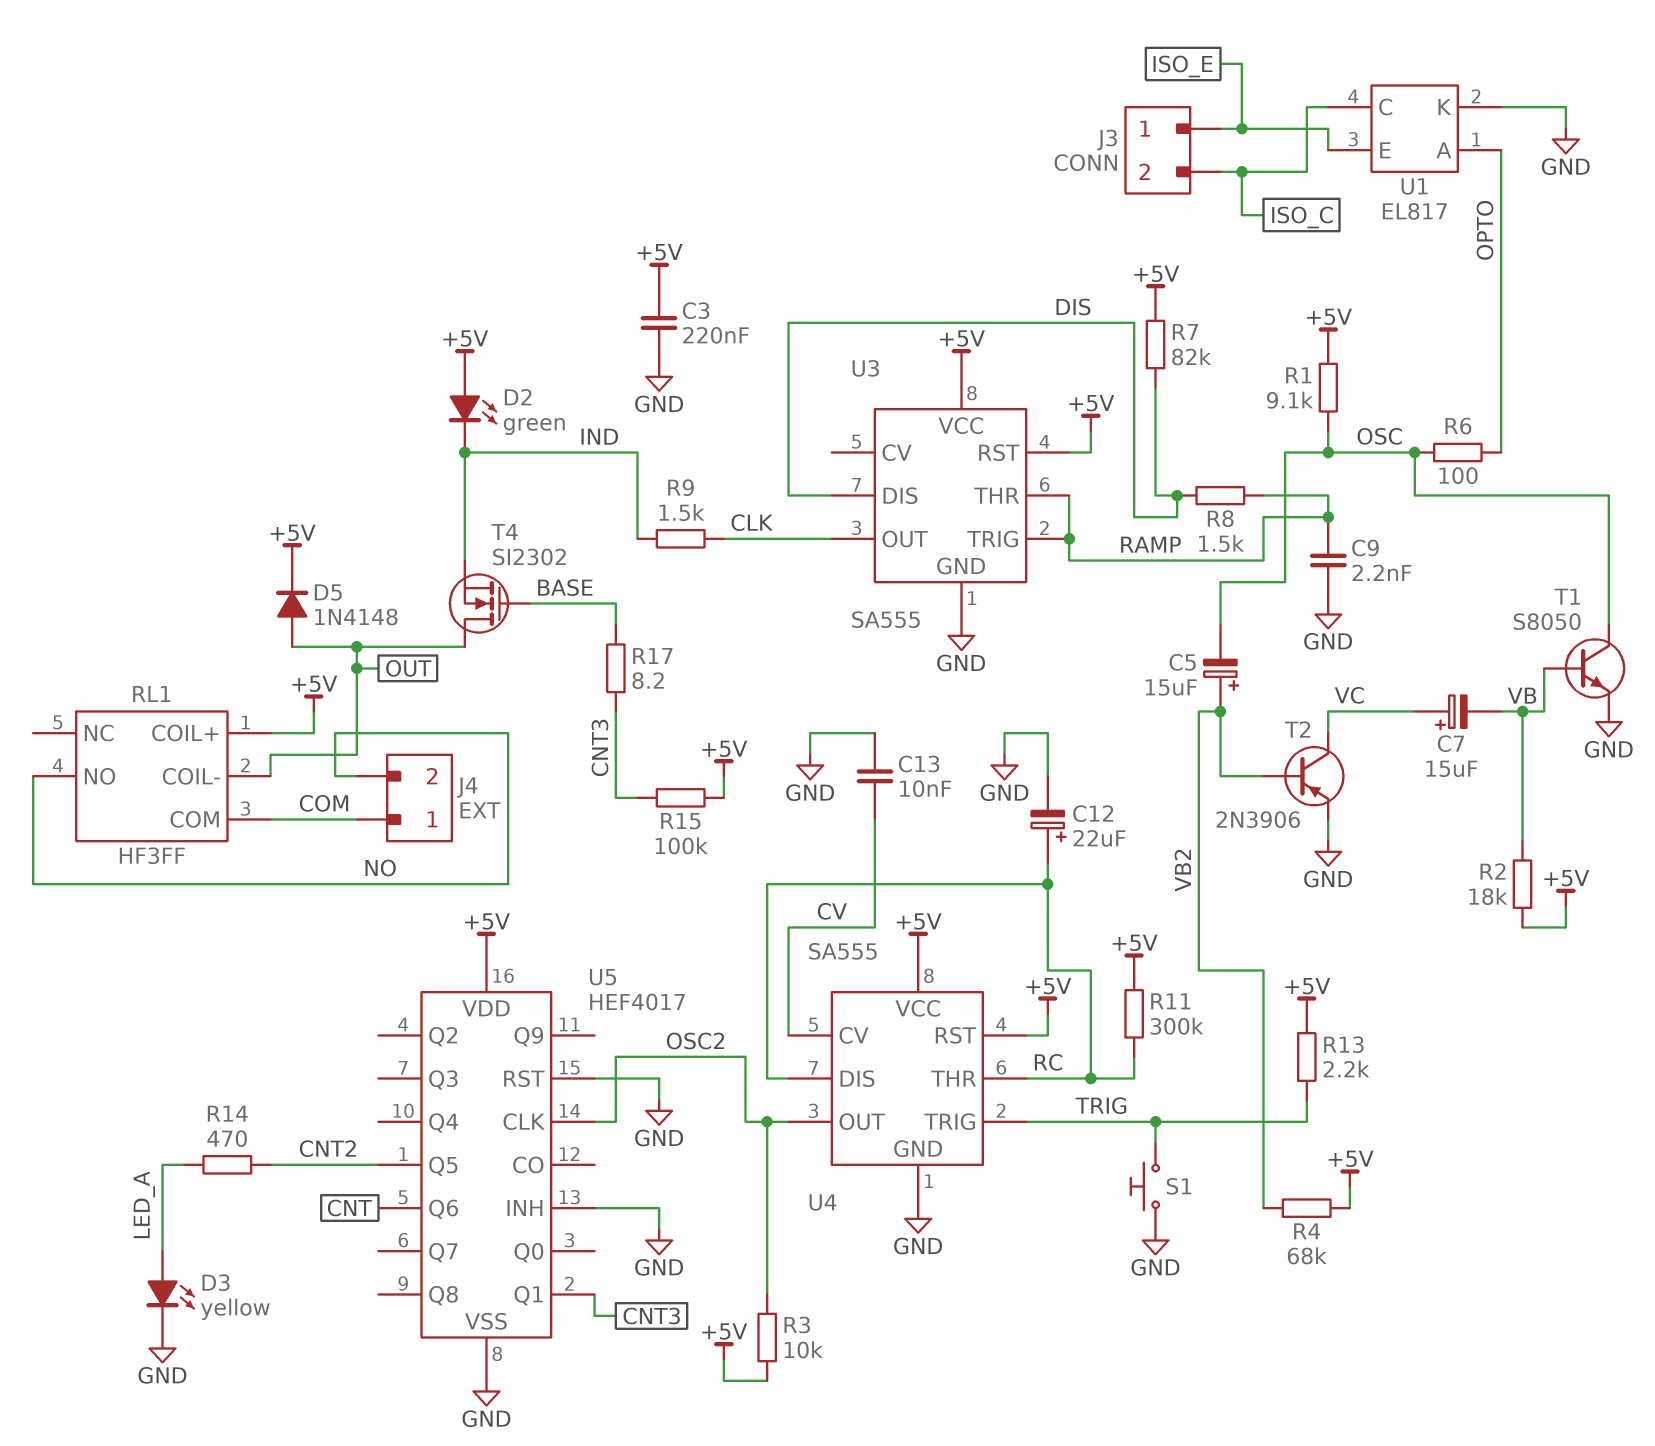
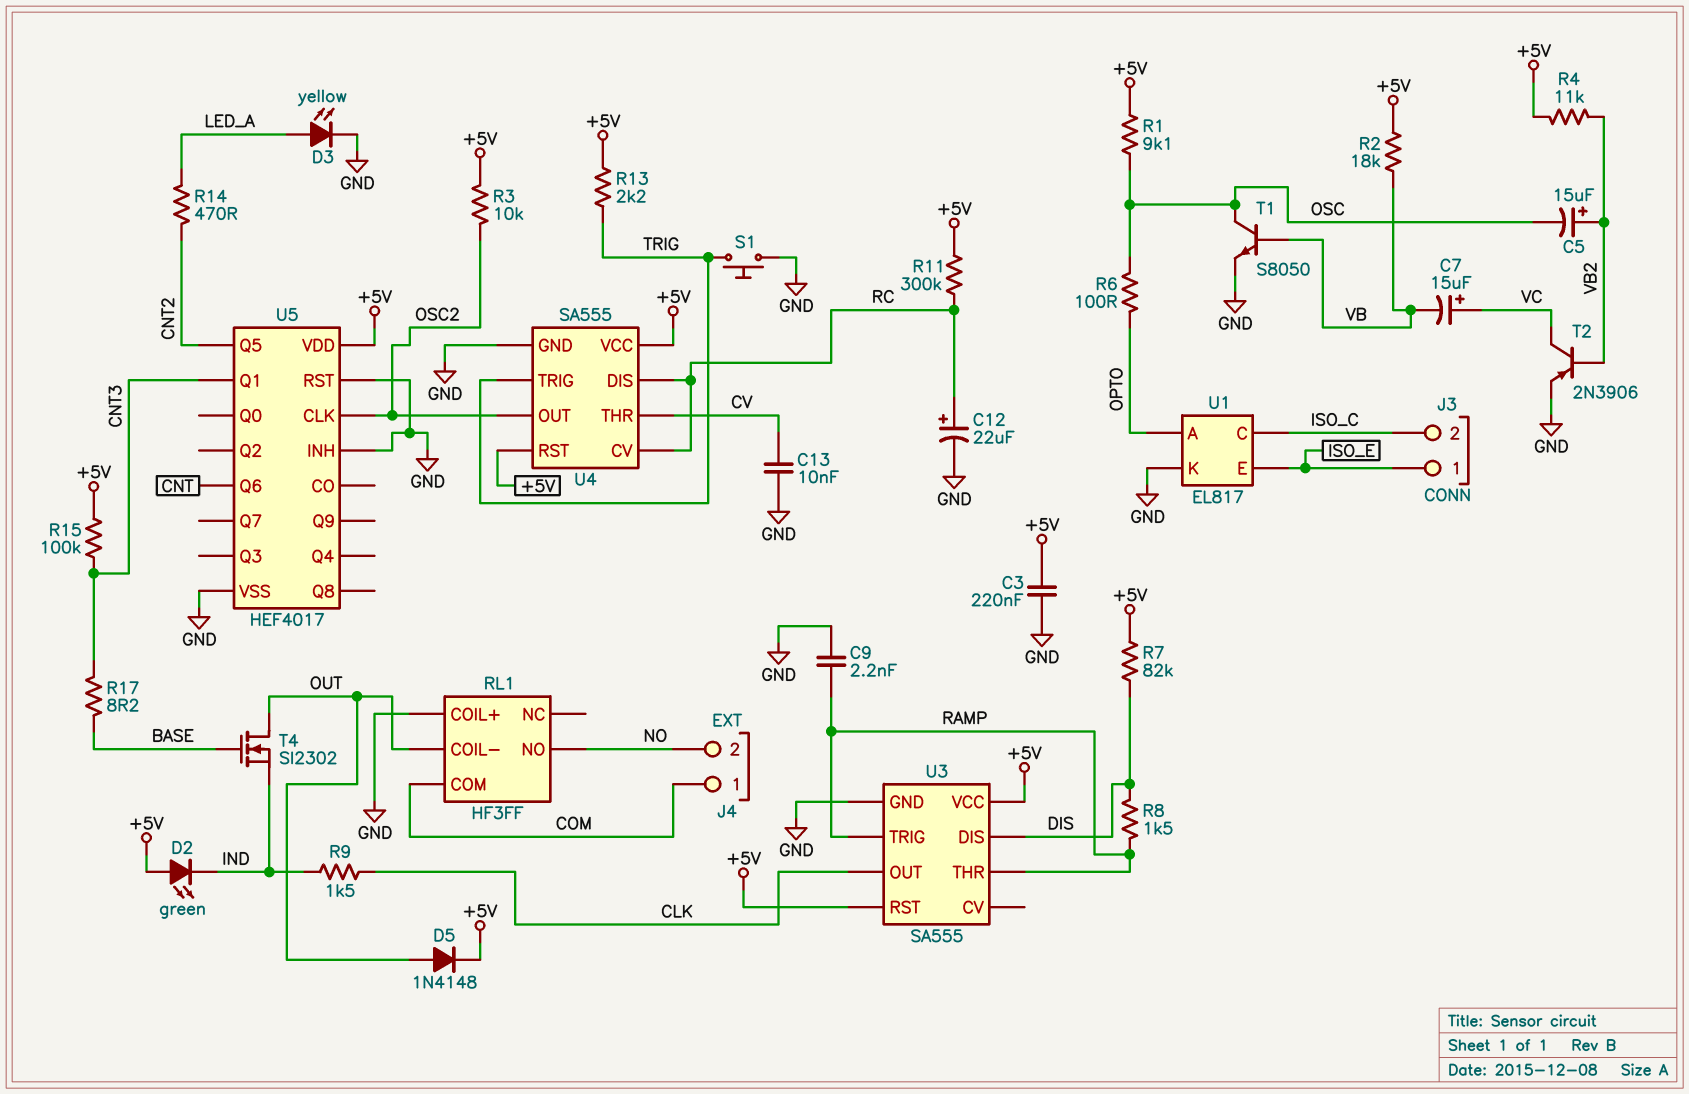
R4: 68k (+5V, VB2) -> 11k (+5V, VB2)
RL1 pin COIL+: +5V -> GND
U4 pin CV: CV -> RC
U4 pin THR: RC -> CV

